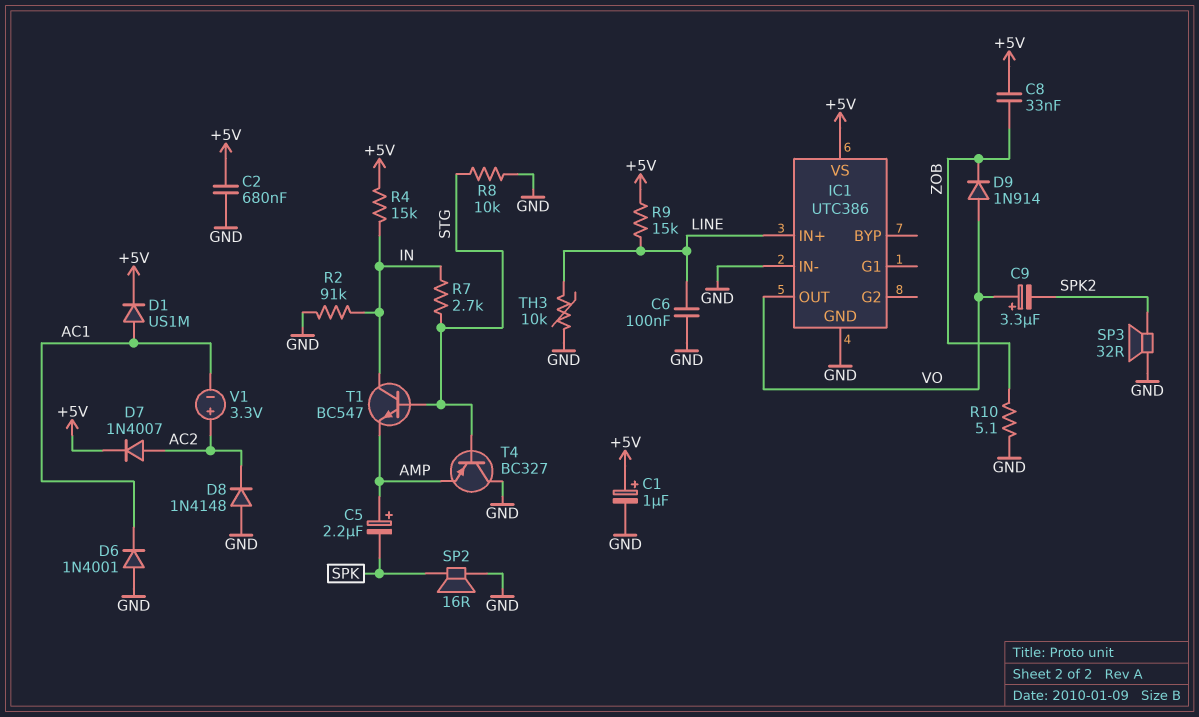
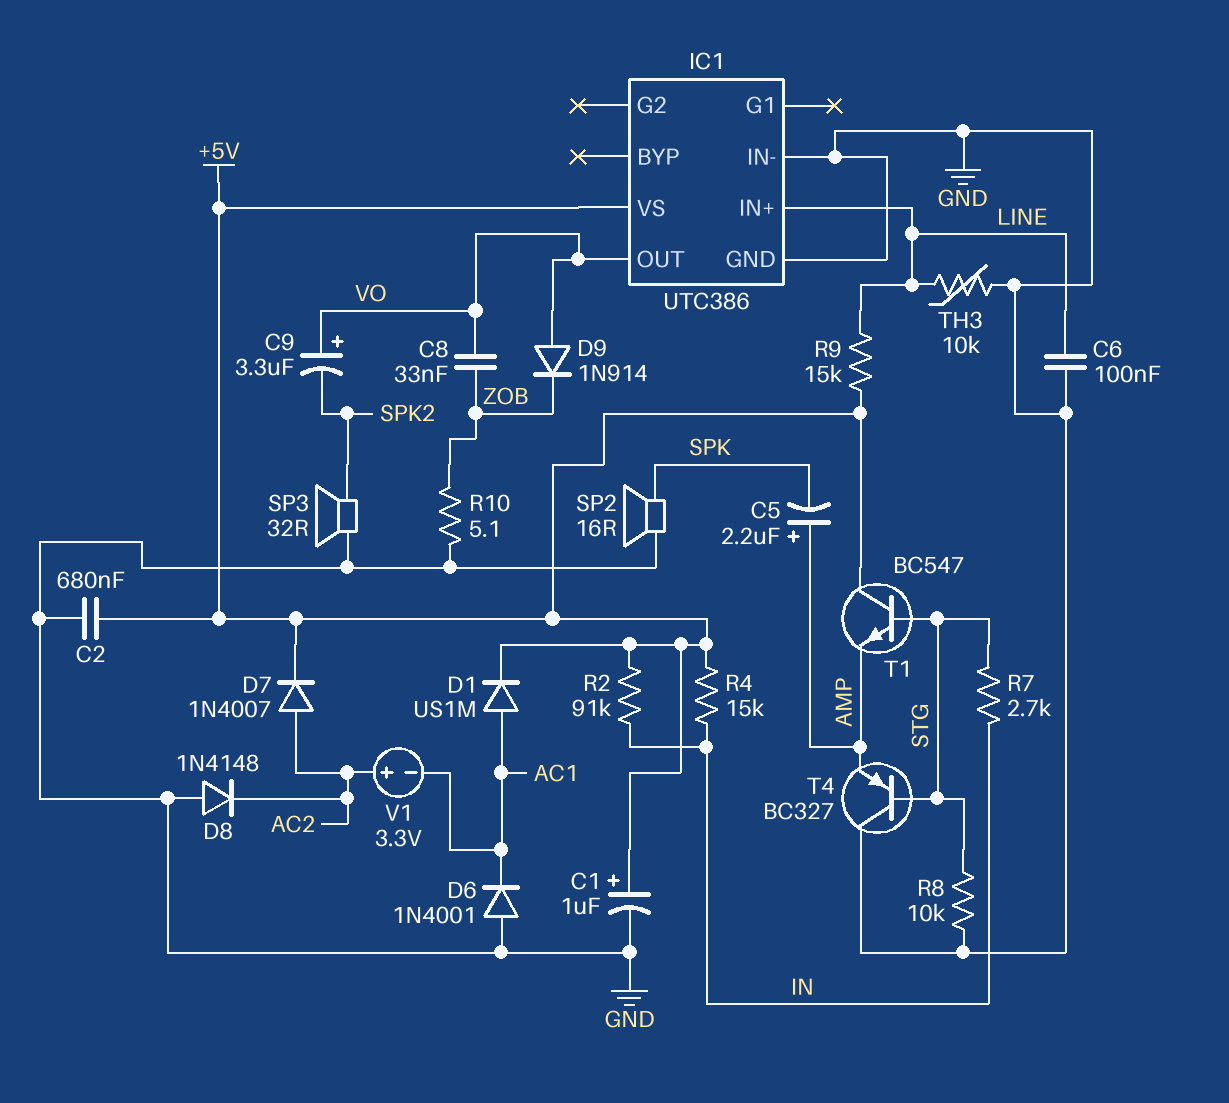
C8: 33nF (+5V, ZOB) -> 33nF (VO, ZOB)
R2: 91k (GND, IN) -> 91k (+5V, IN)
T1: NPN BC547 (B STG, C IN, E AMP) -> NPN BC547 (B STG, C +5V, E AMP)

